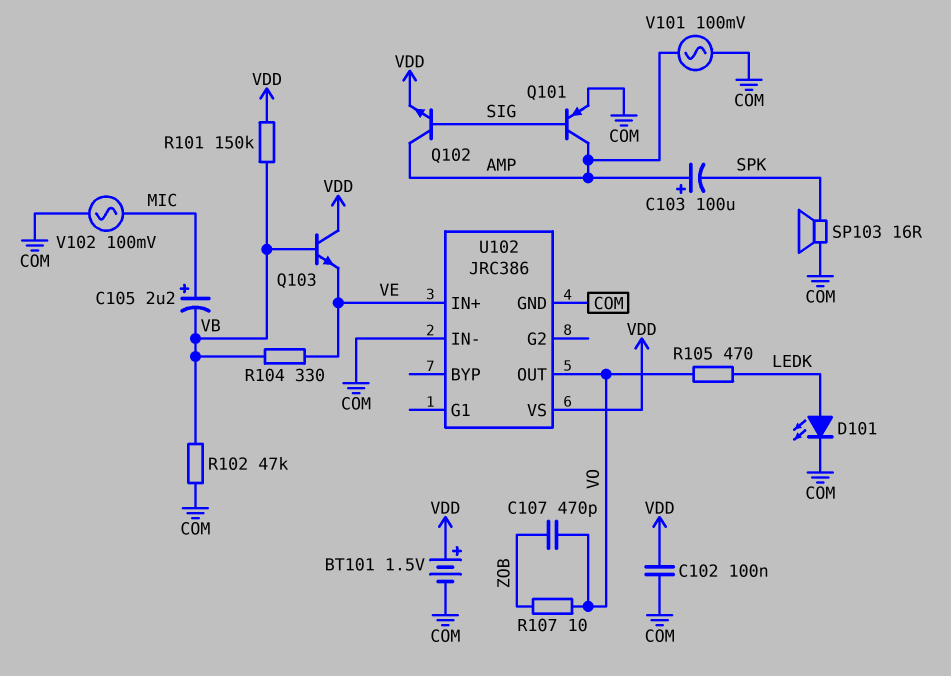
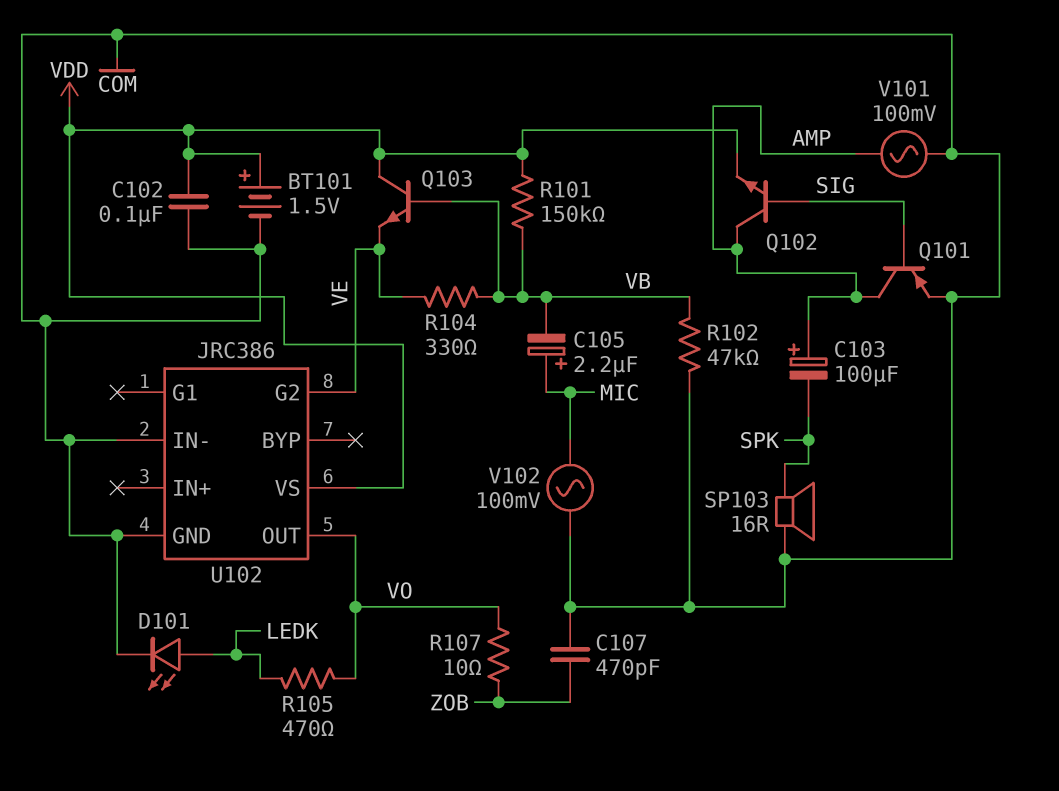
C107: 470pF (VO, ZOB) -> 470pF (COM, ZOB)
U102 pin G2: none -> VE
U102 pin IN+: VE -> none

